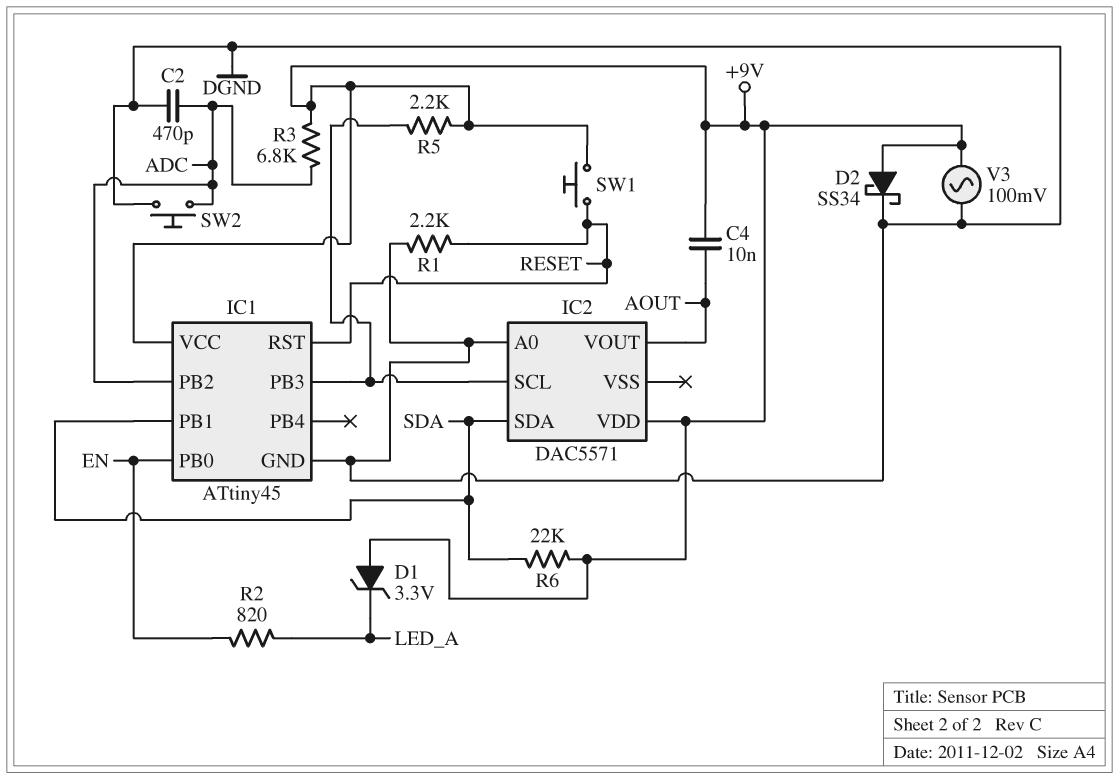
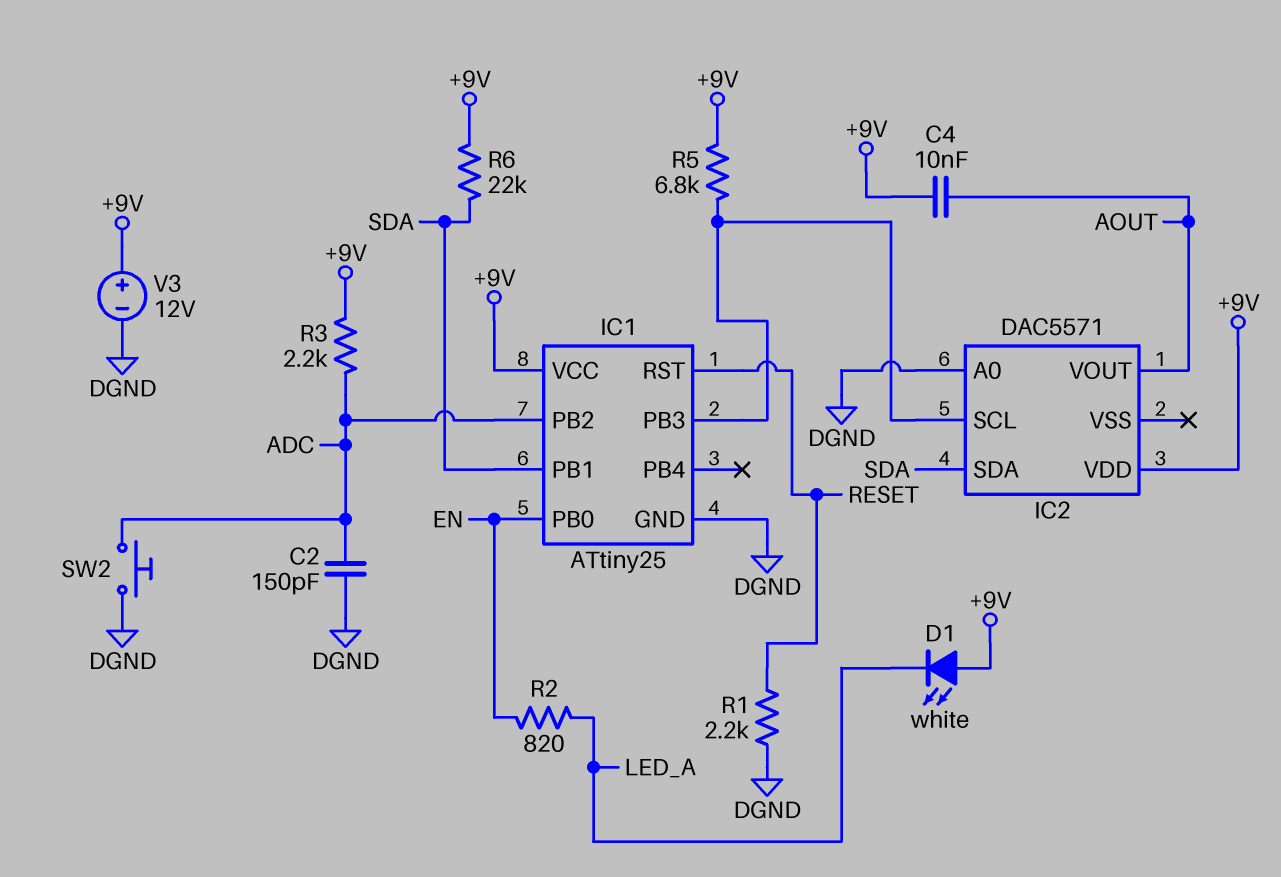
C2: 470pF (ADC, DGND) -> 150pF (ADC, DGND)
D1: zener 3.3V (A +9V, K LED_A) -> LED white (A +9V, K LED_A)
D2: schottky SS34 (A +9V, K DGND) -> none
IC1: ATtiny45 -> ATtiny25
R3: 6.8k (+9V, ADC) -> 2.2k (+9V, ADC)
R5: 2.2k (+9V, IC1/PB3) -> 6.8k (+9V, IC1/PB3)
SW1: button (+9V, RESET) -> none
V3: AC 100mV (+9V, DGND) -> 12V (plus +9V, minus DGND)

